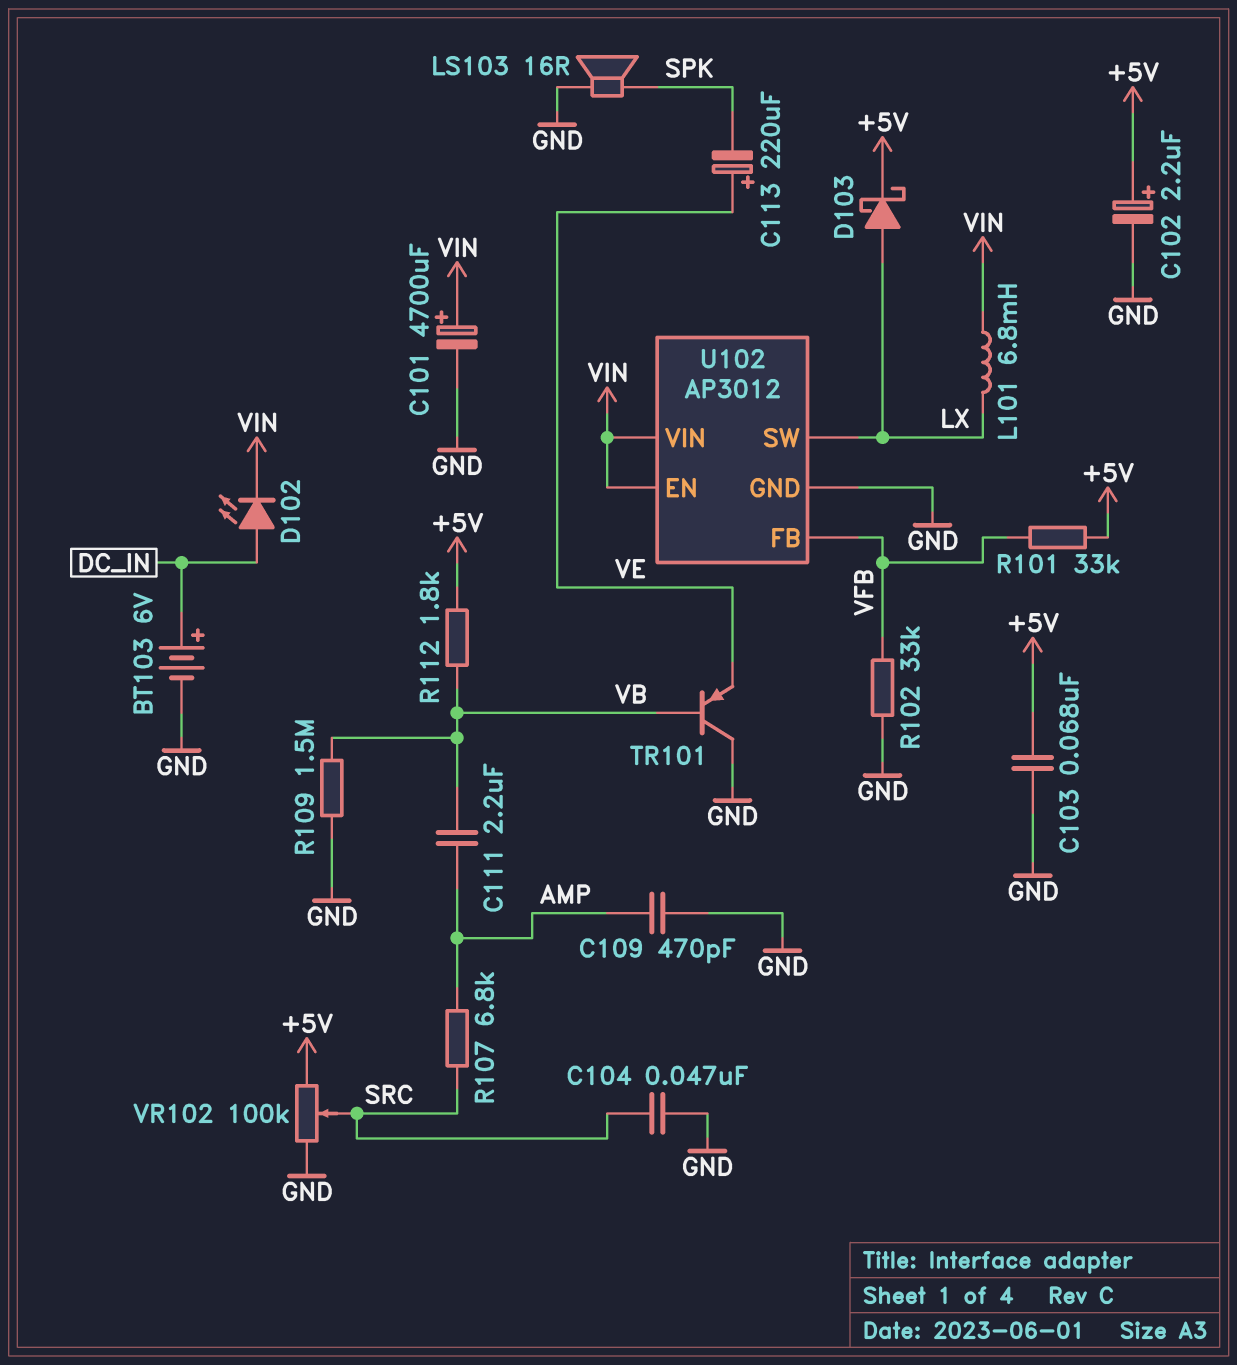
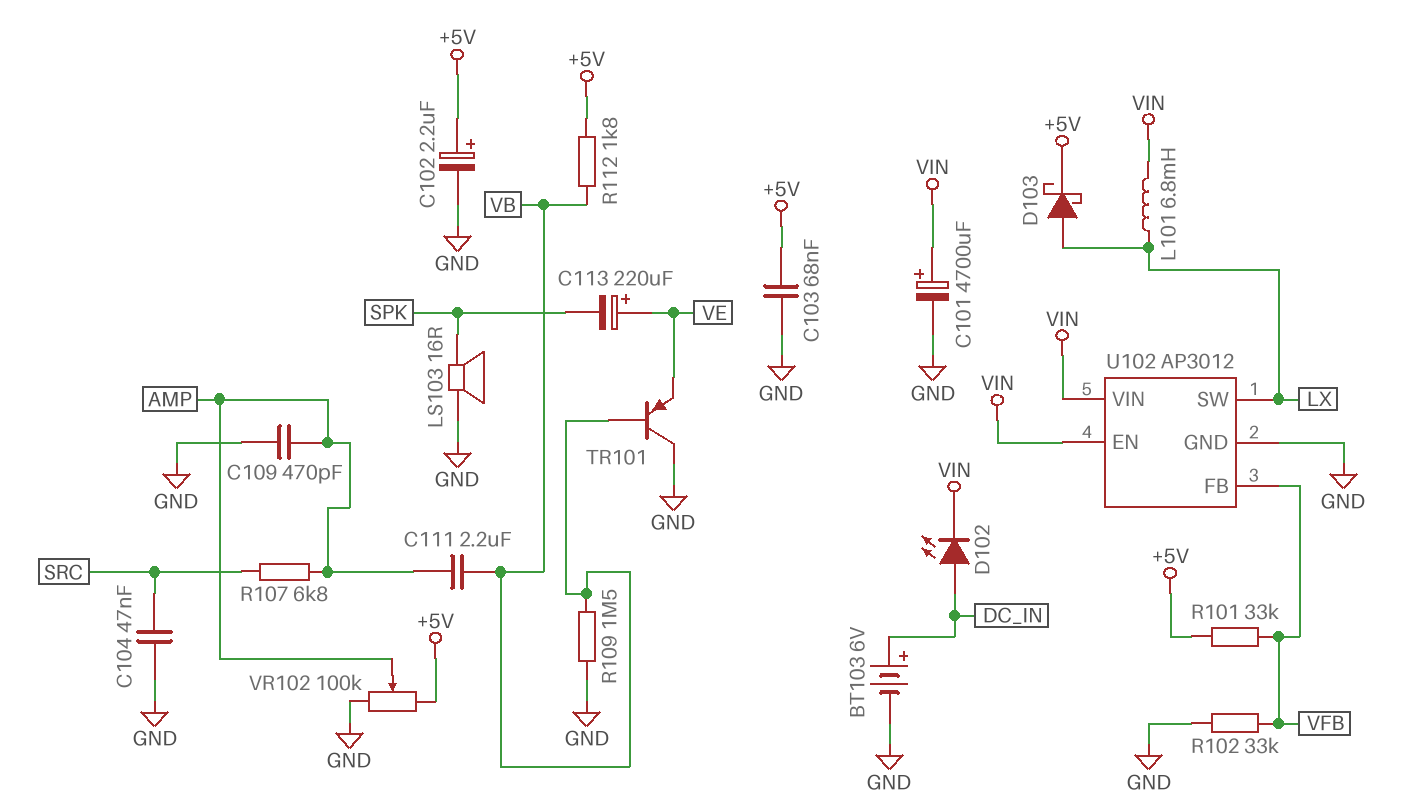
VR102: 100k (+5V, GND, wiper SRC) -> 100k (+5V, GND, wiper AMP)

